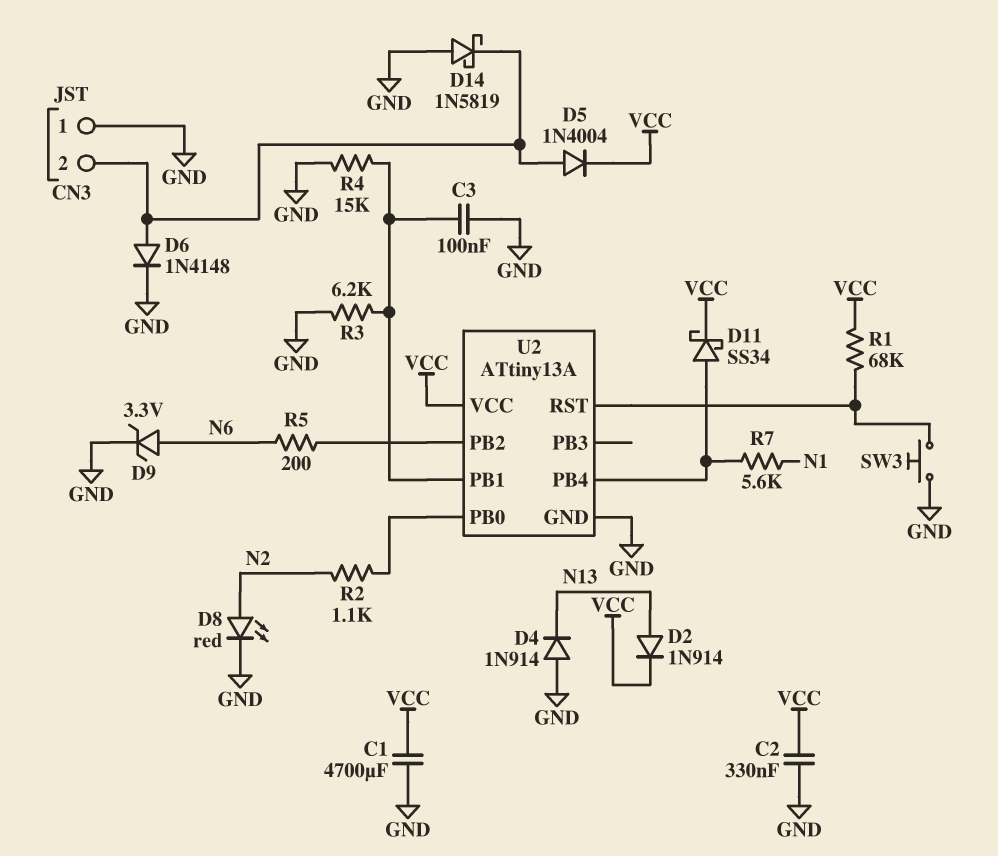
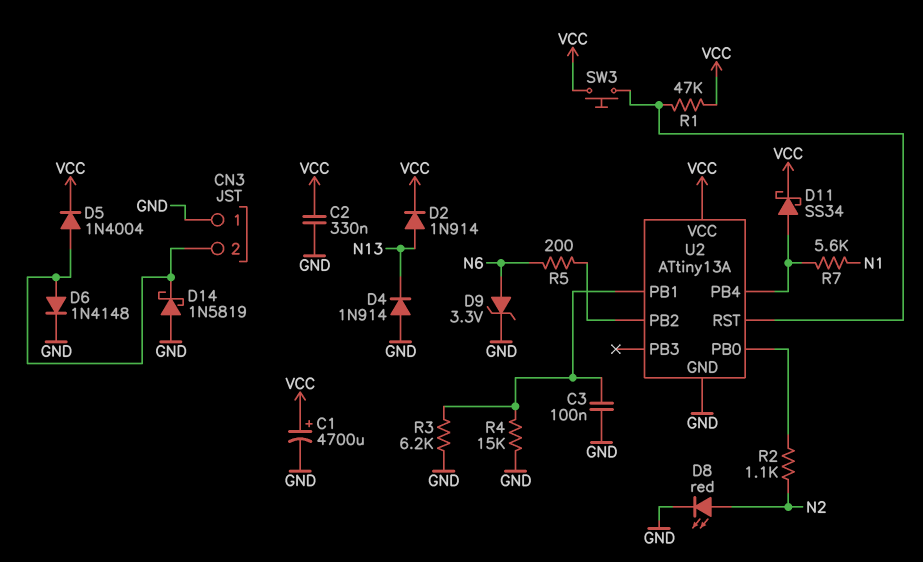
C1: 4700uF (GND, VCC) -> 4700uF (plus VCC, minus GND)
R1: 68k (U2/RST, VCC) -> 47k (U2/RST, VCC)
SW3: button (GND, U2/RST) -> button (U2/RST, VCC)

